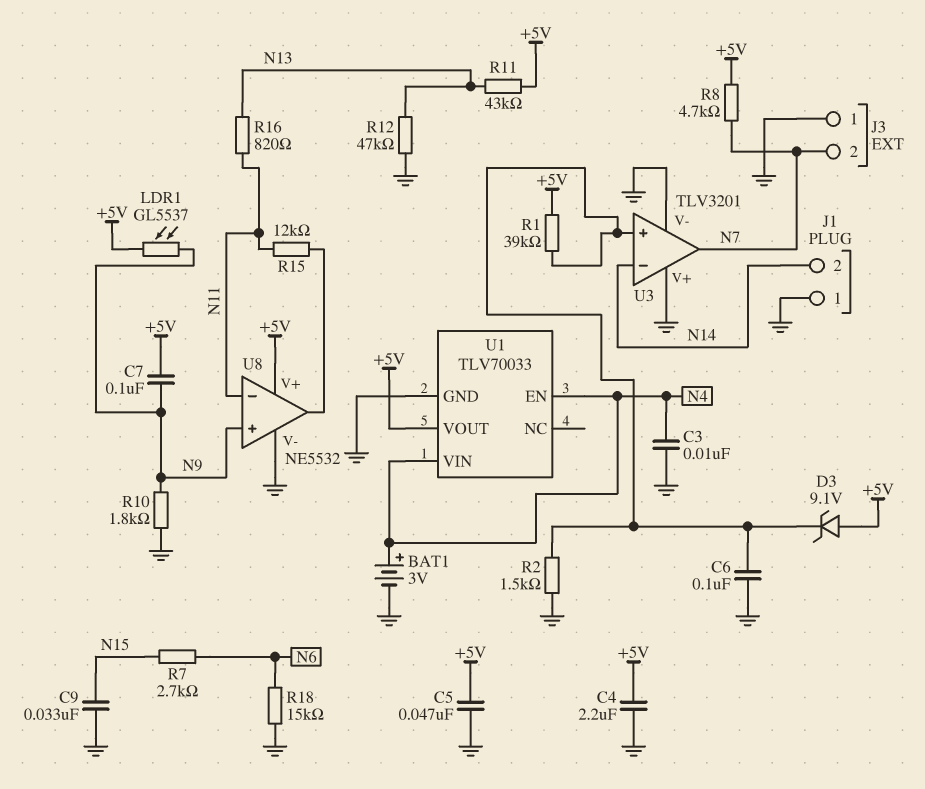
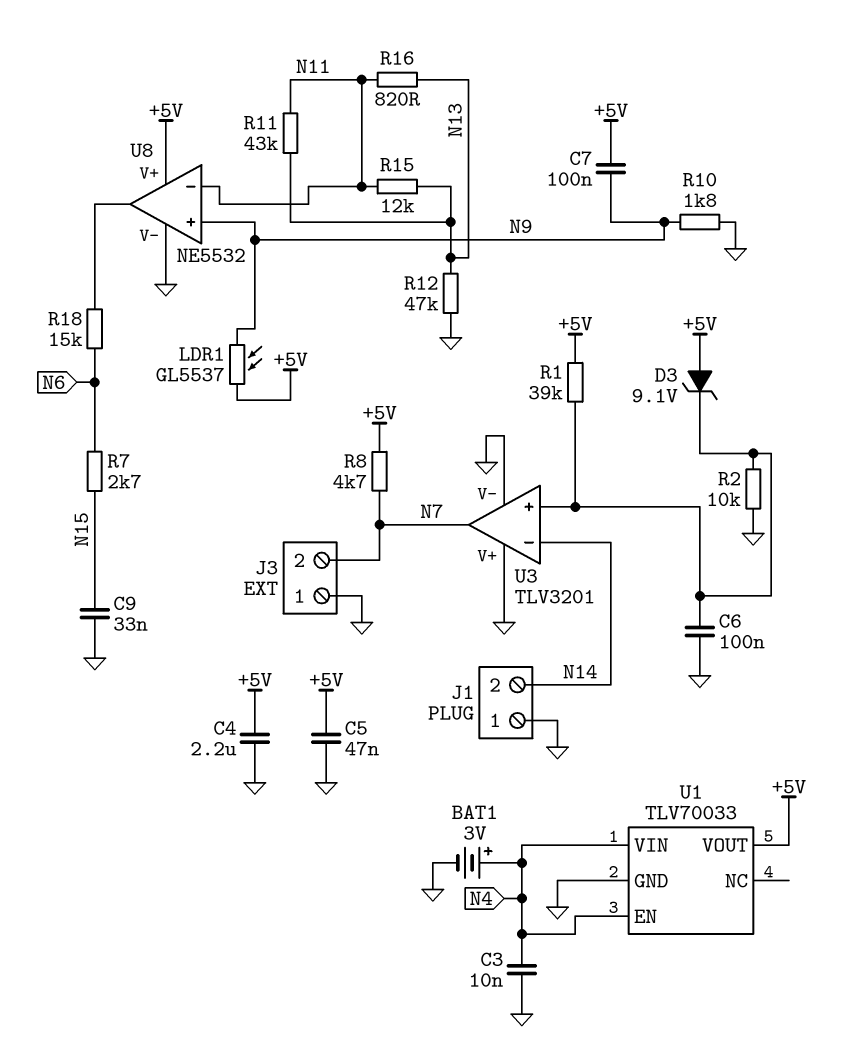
R2: 1.5k (GND, U3/in+) -> 10k (GND, U3/in+)
R11: 43k (+5V, N13) -> 43k (N11, N13)
R15: 12k (N11, U8/out) -> 12k (N11, N13)
R18: 15k (GND, N6) -> 15k (N6, U8/out)

